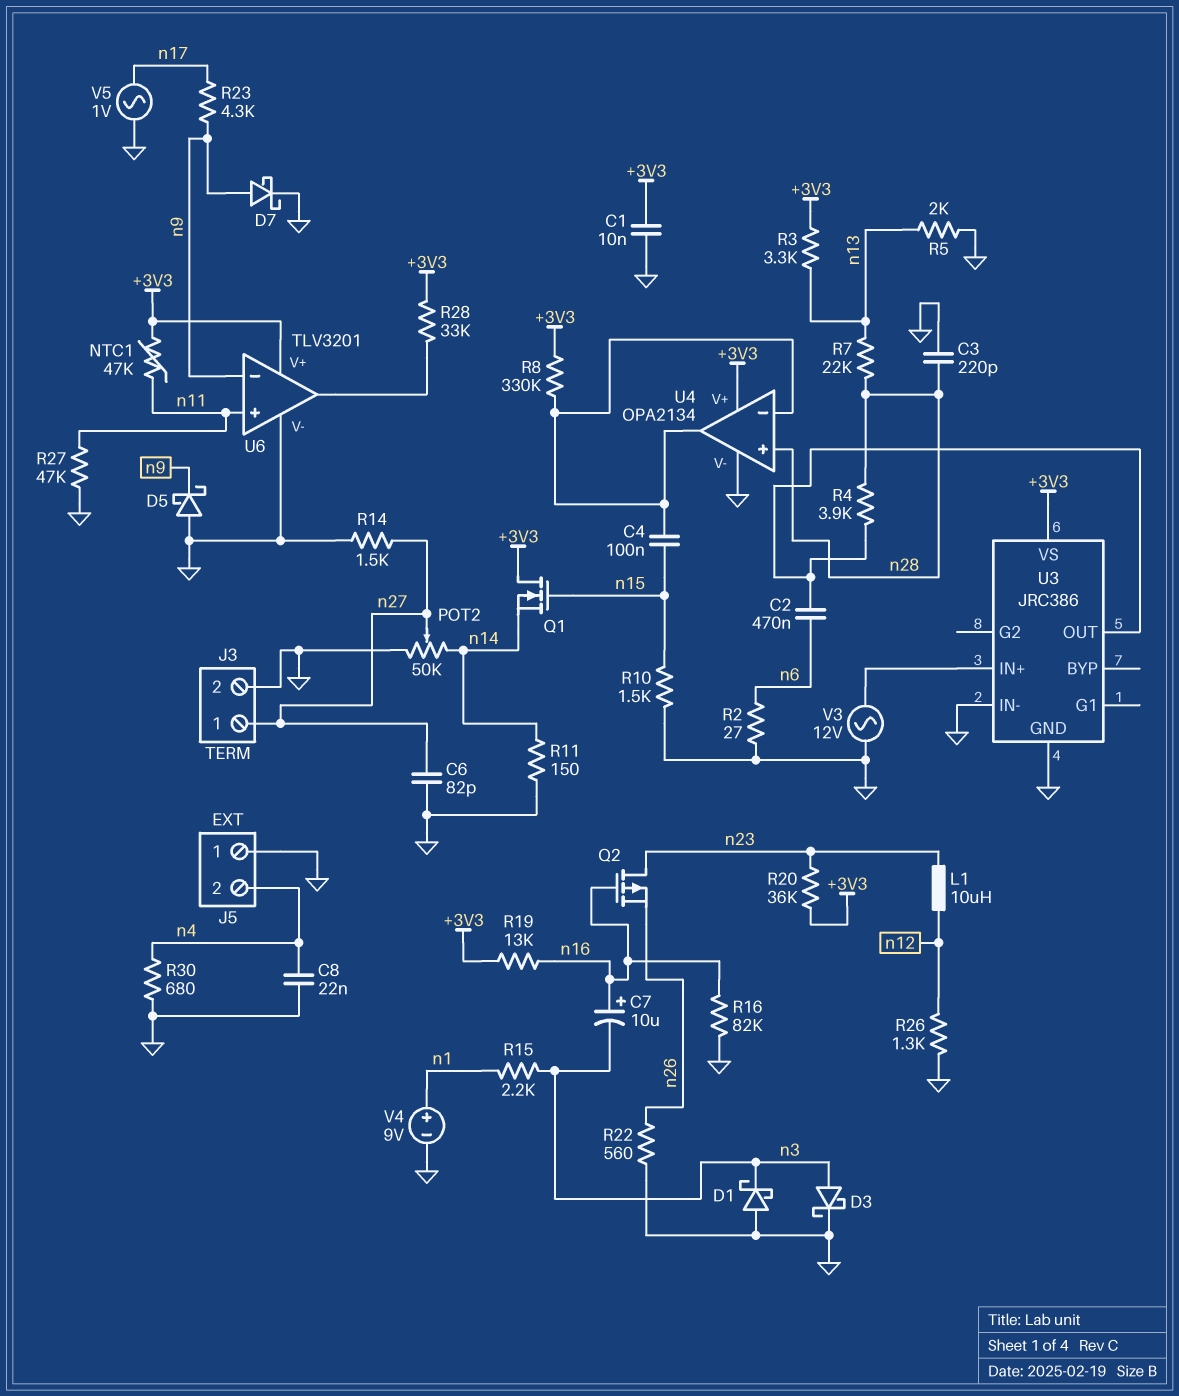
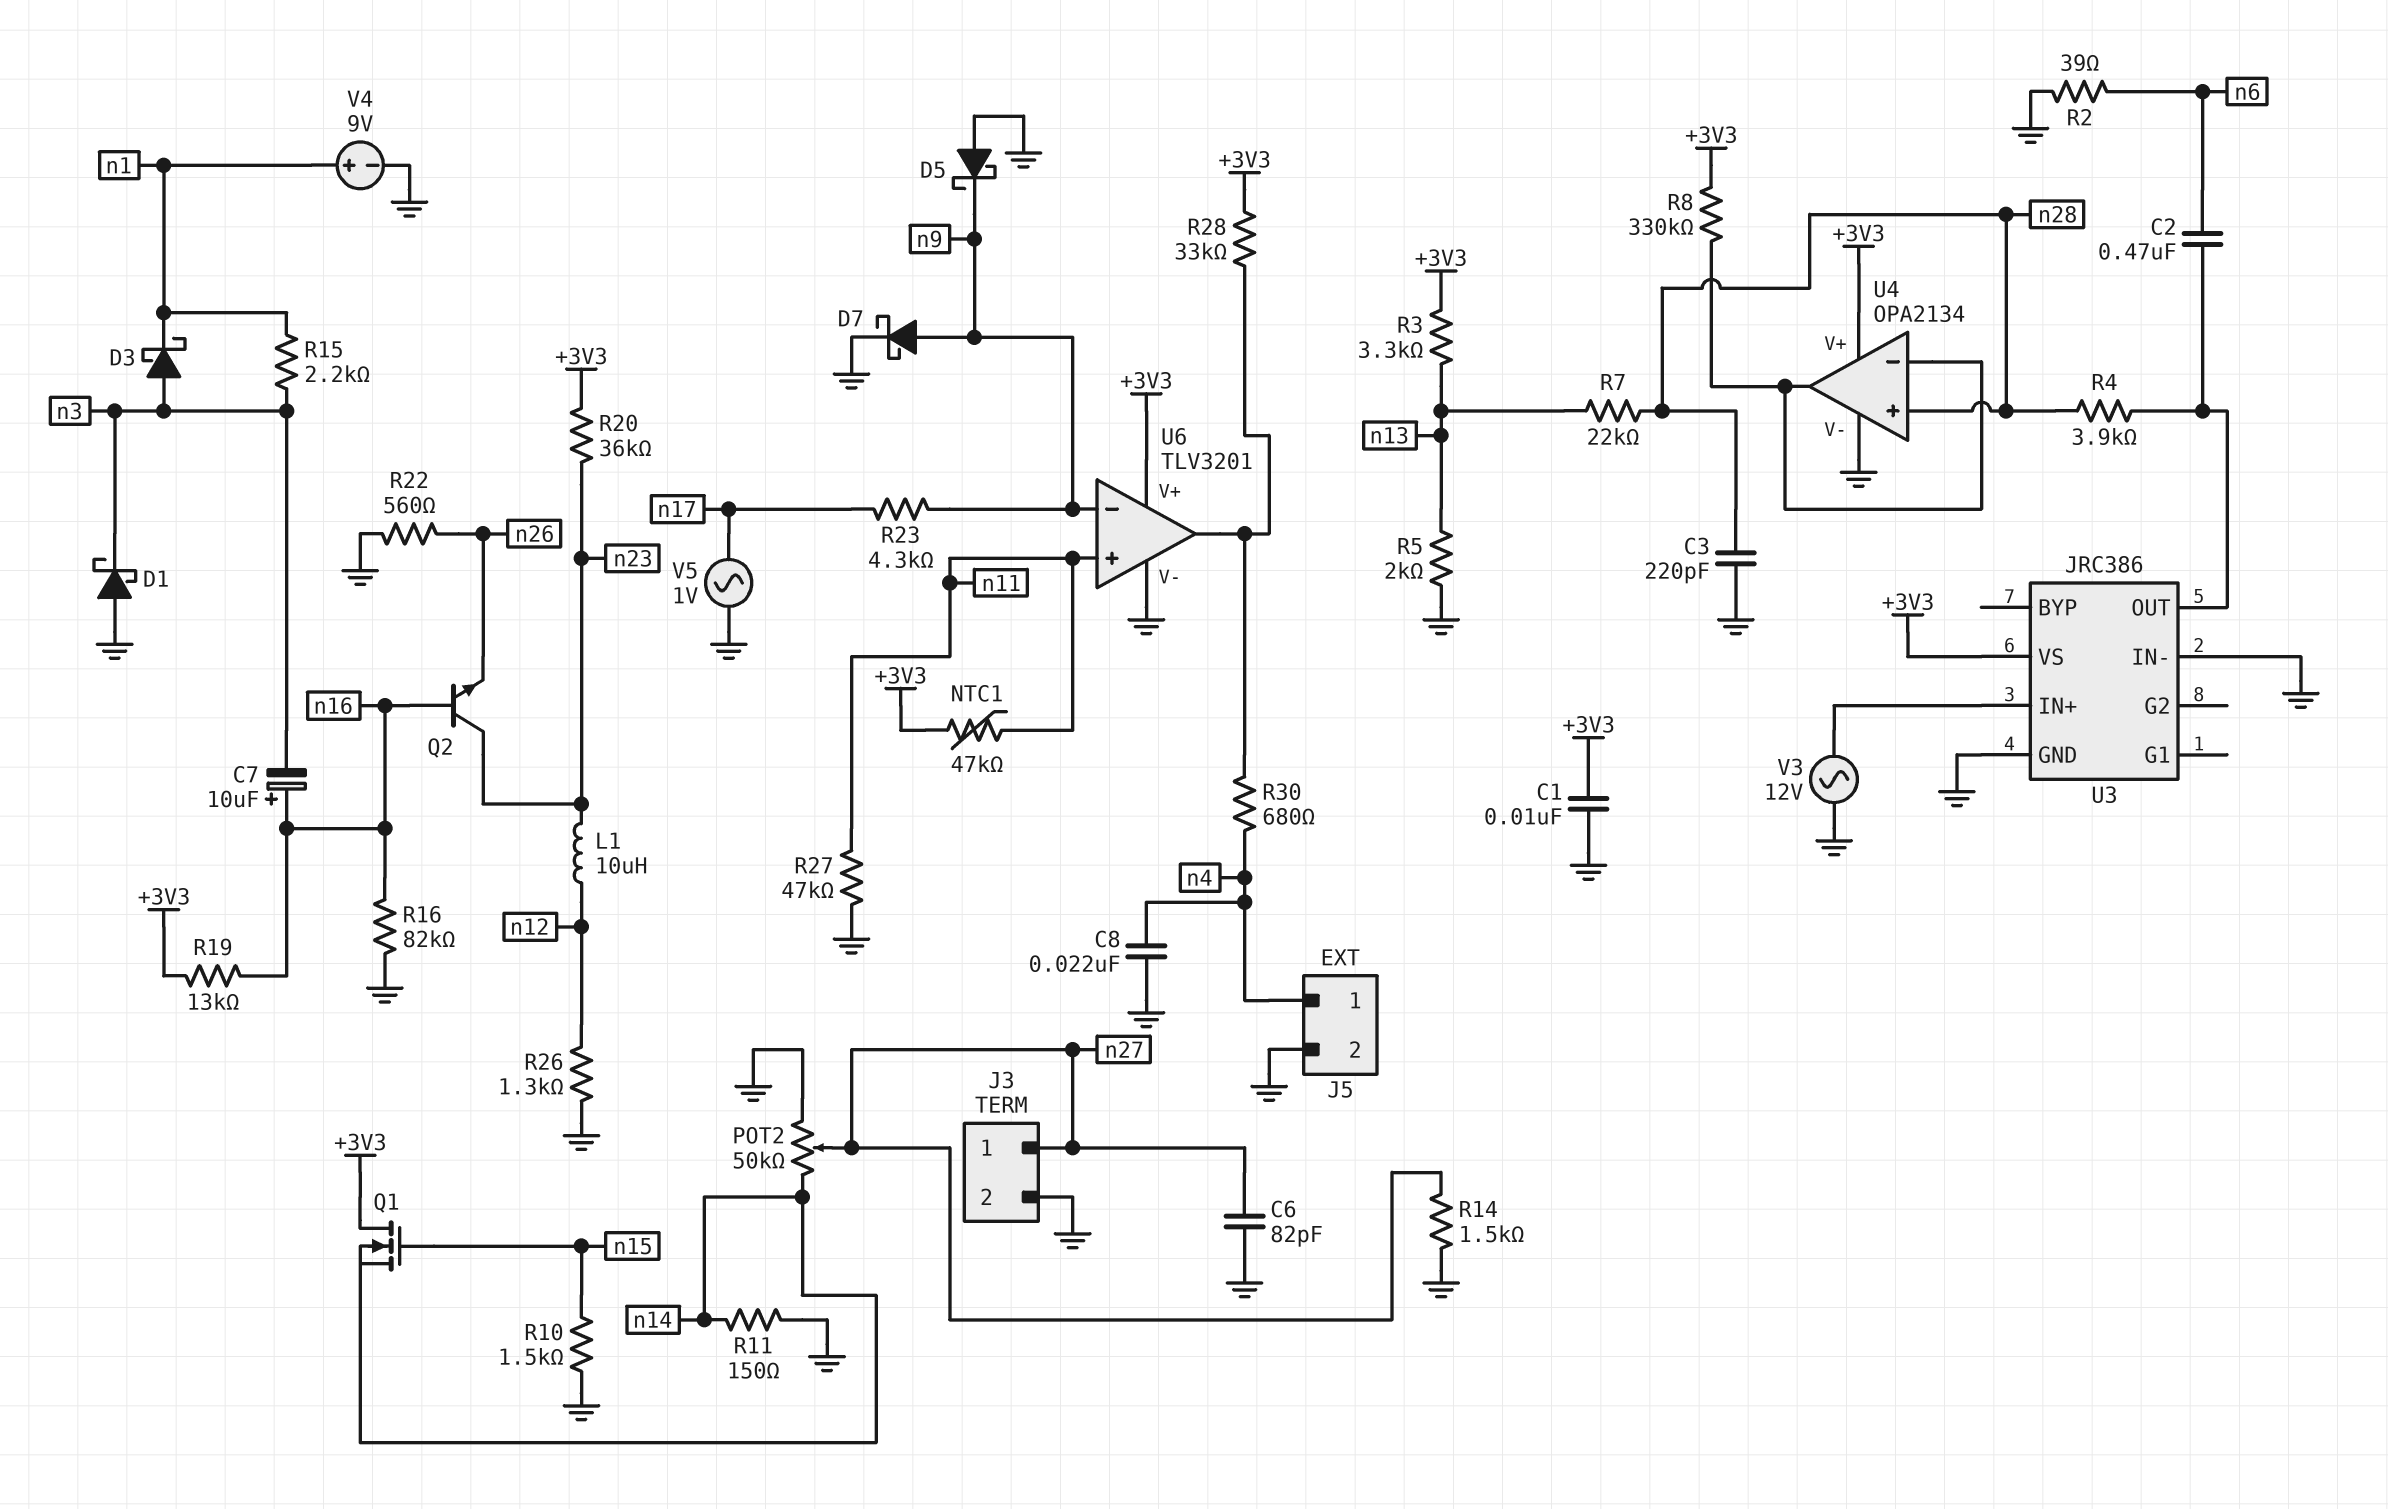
C4: 100nF (U4/in-, n15) -> none
D3: schottky (A n3, K GND) -> schottky (A n3, K n1)
J5 pin 1: GND -> n4
J5 pin 2: n4 -> GND
Q2: PMOS (G n16, D n23, S n26) -> NPN (B n16, C n23, E n26)
R2: 27 (GND, n6) -> 39 (GND, n6)
R30: 680 (GND, n4) -> 680 (U6/out, n4)

